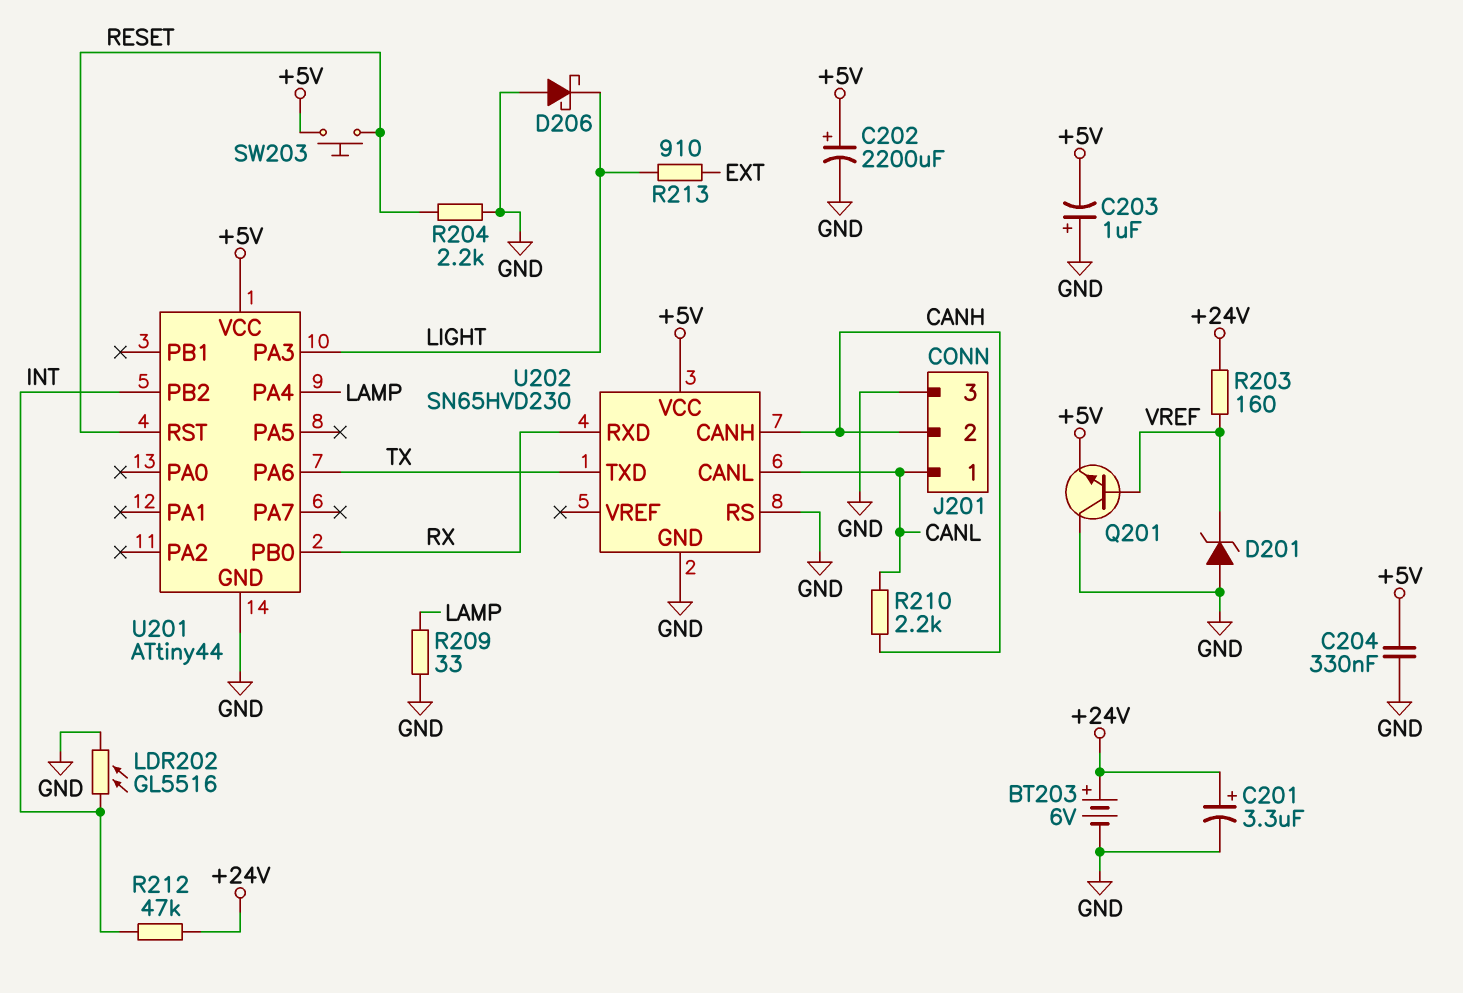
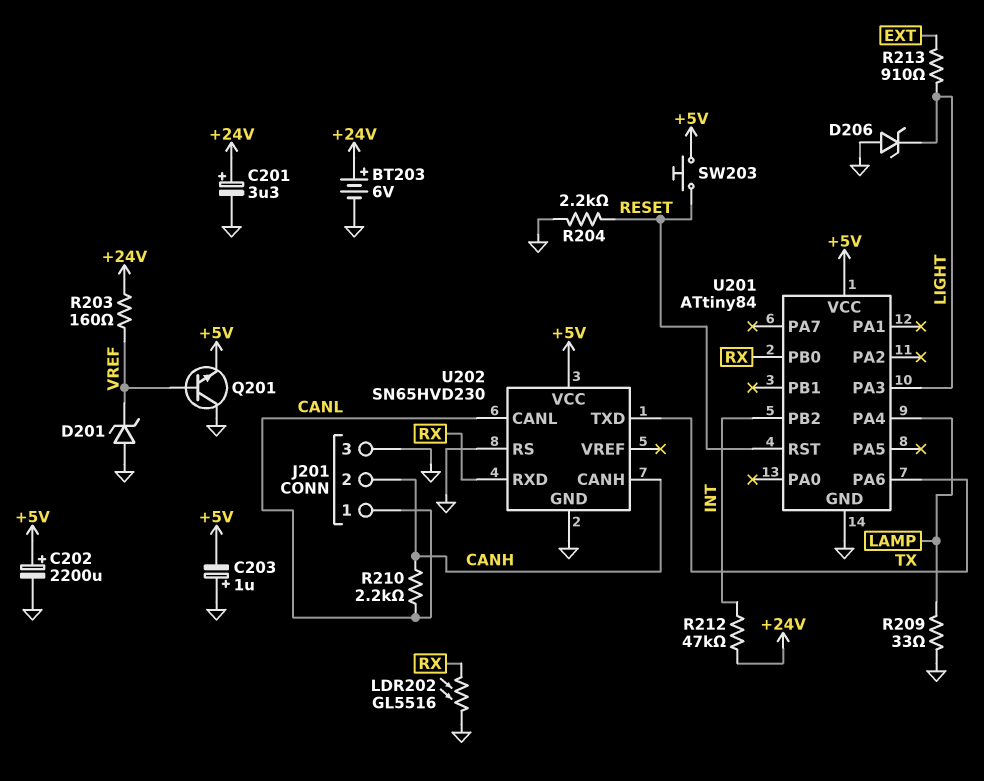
C204: 330nF (+5V, GND) -> none
D206: schottky (A GND, K LIGHT) -> zener (A GND, K LIGHT)
LDR202: GL5516 (GND, INT) -> GL5516 (GND, RX)
U201: ATtiny44 -> ATtiny84

